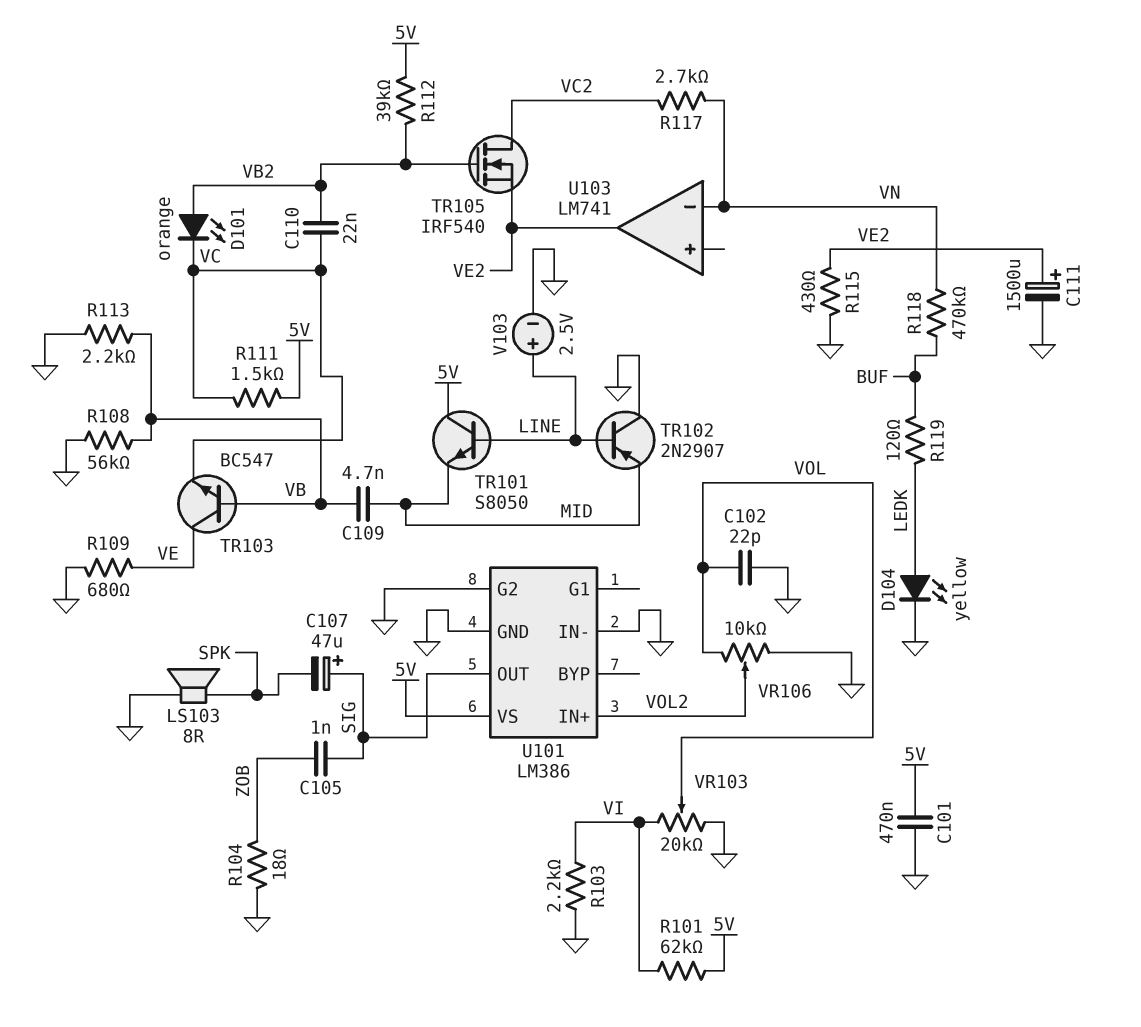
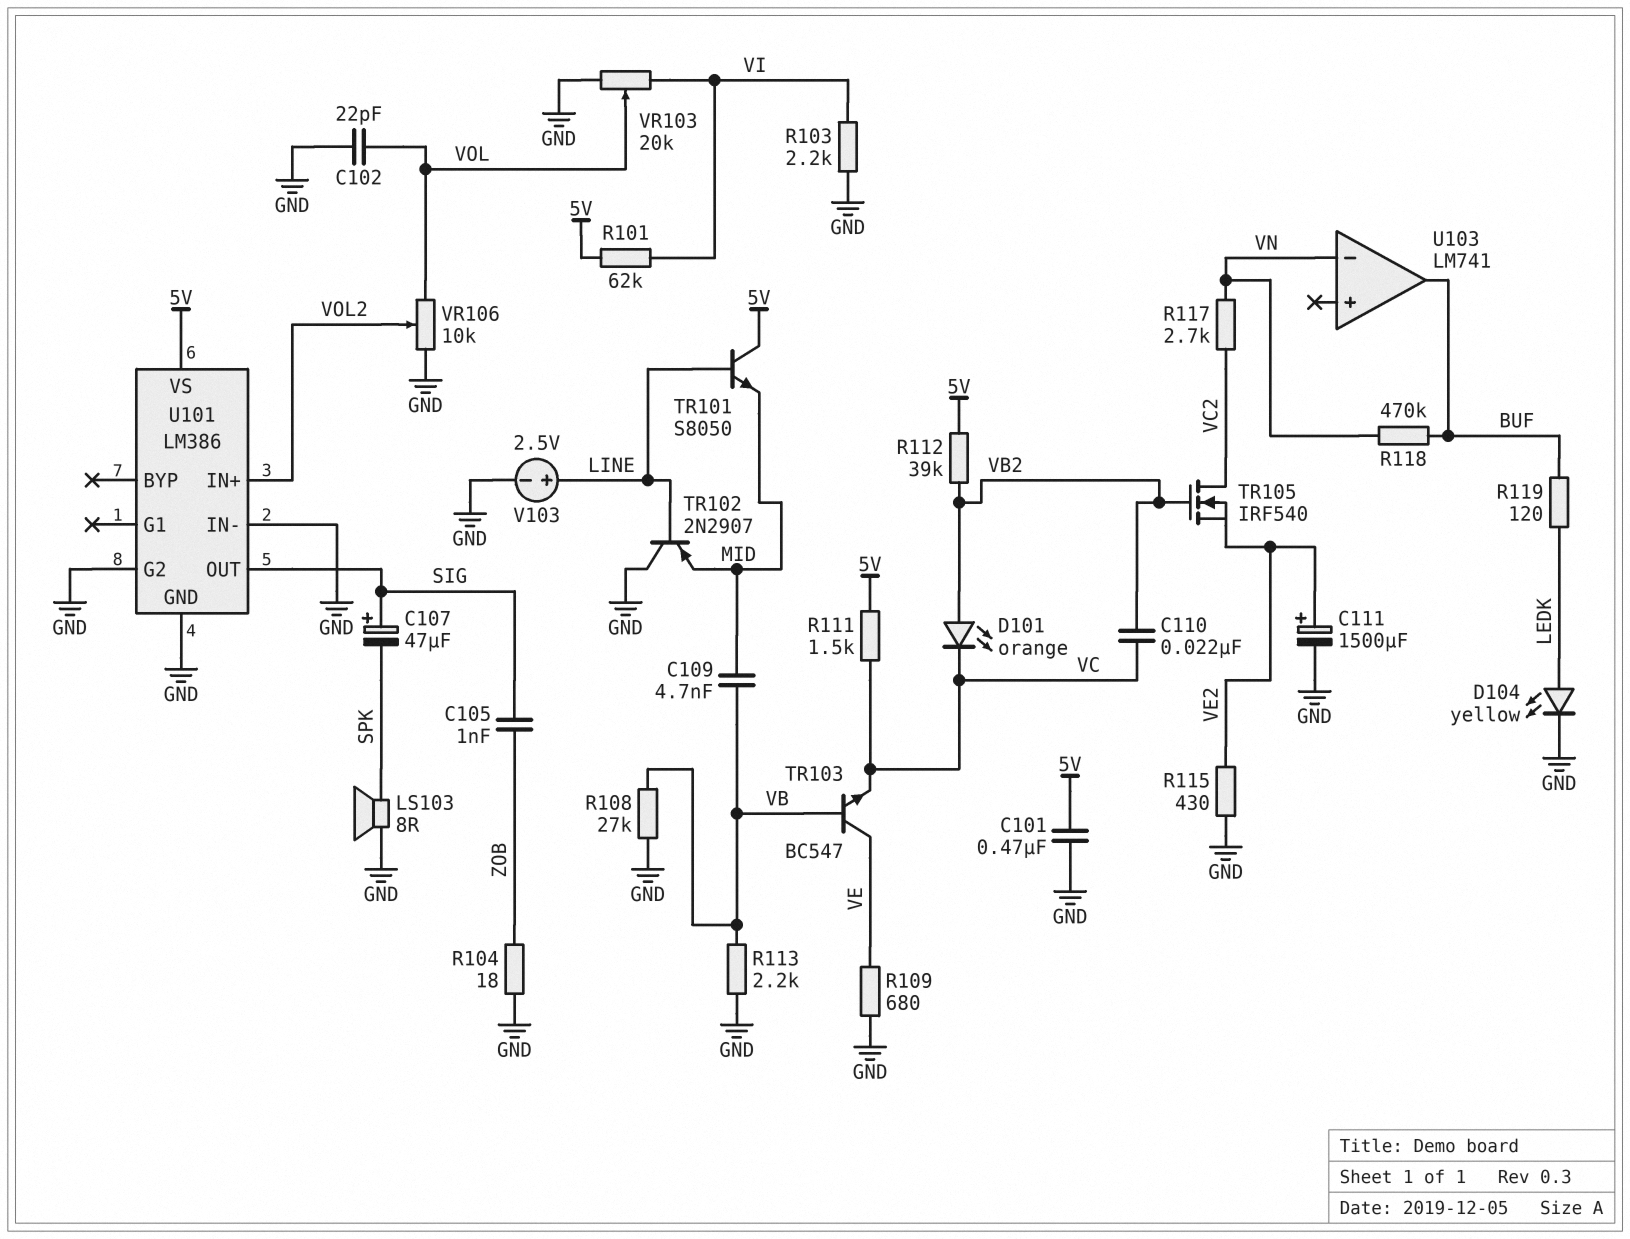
R108: 56k (GND, VB) -> 27k (GND, VB)
U103 pin out: VE2 -> BUF

